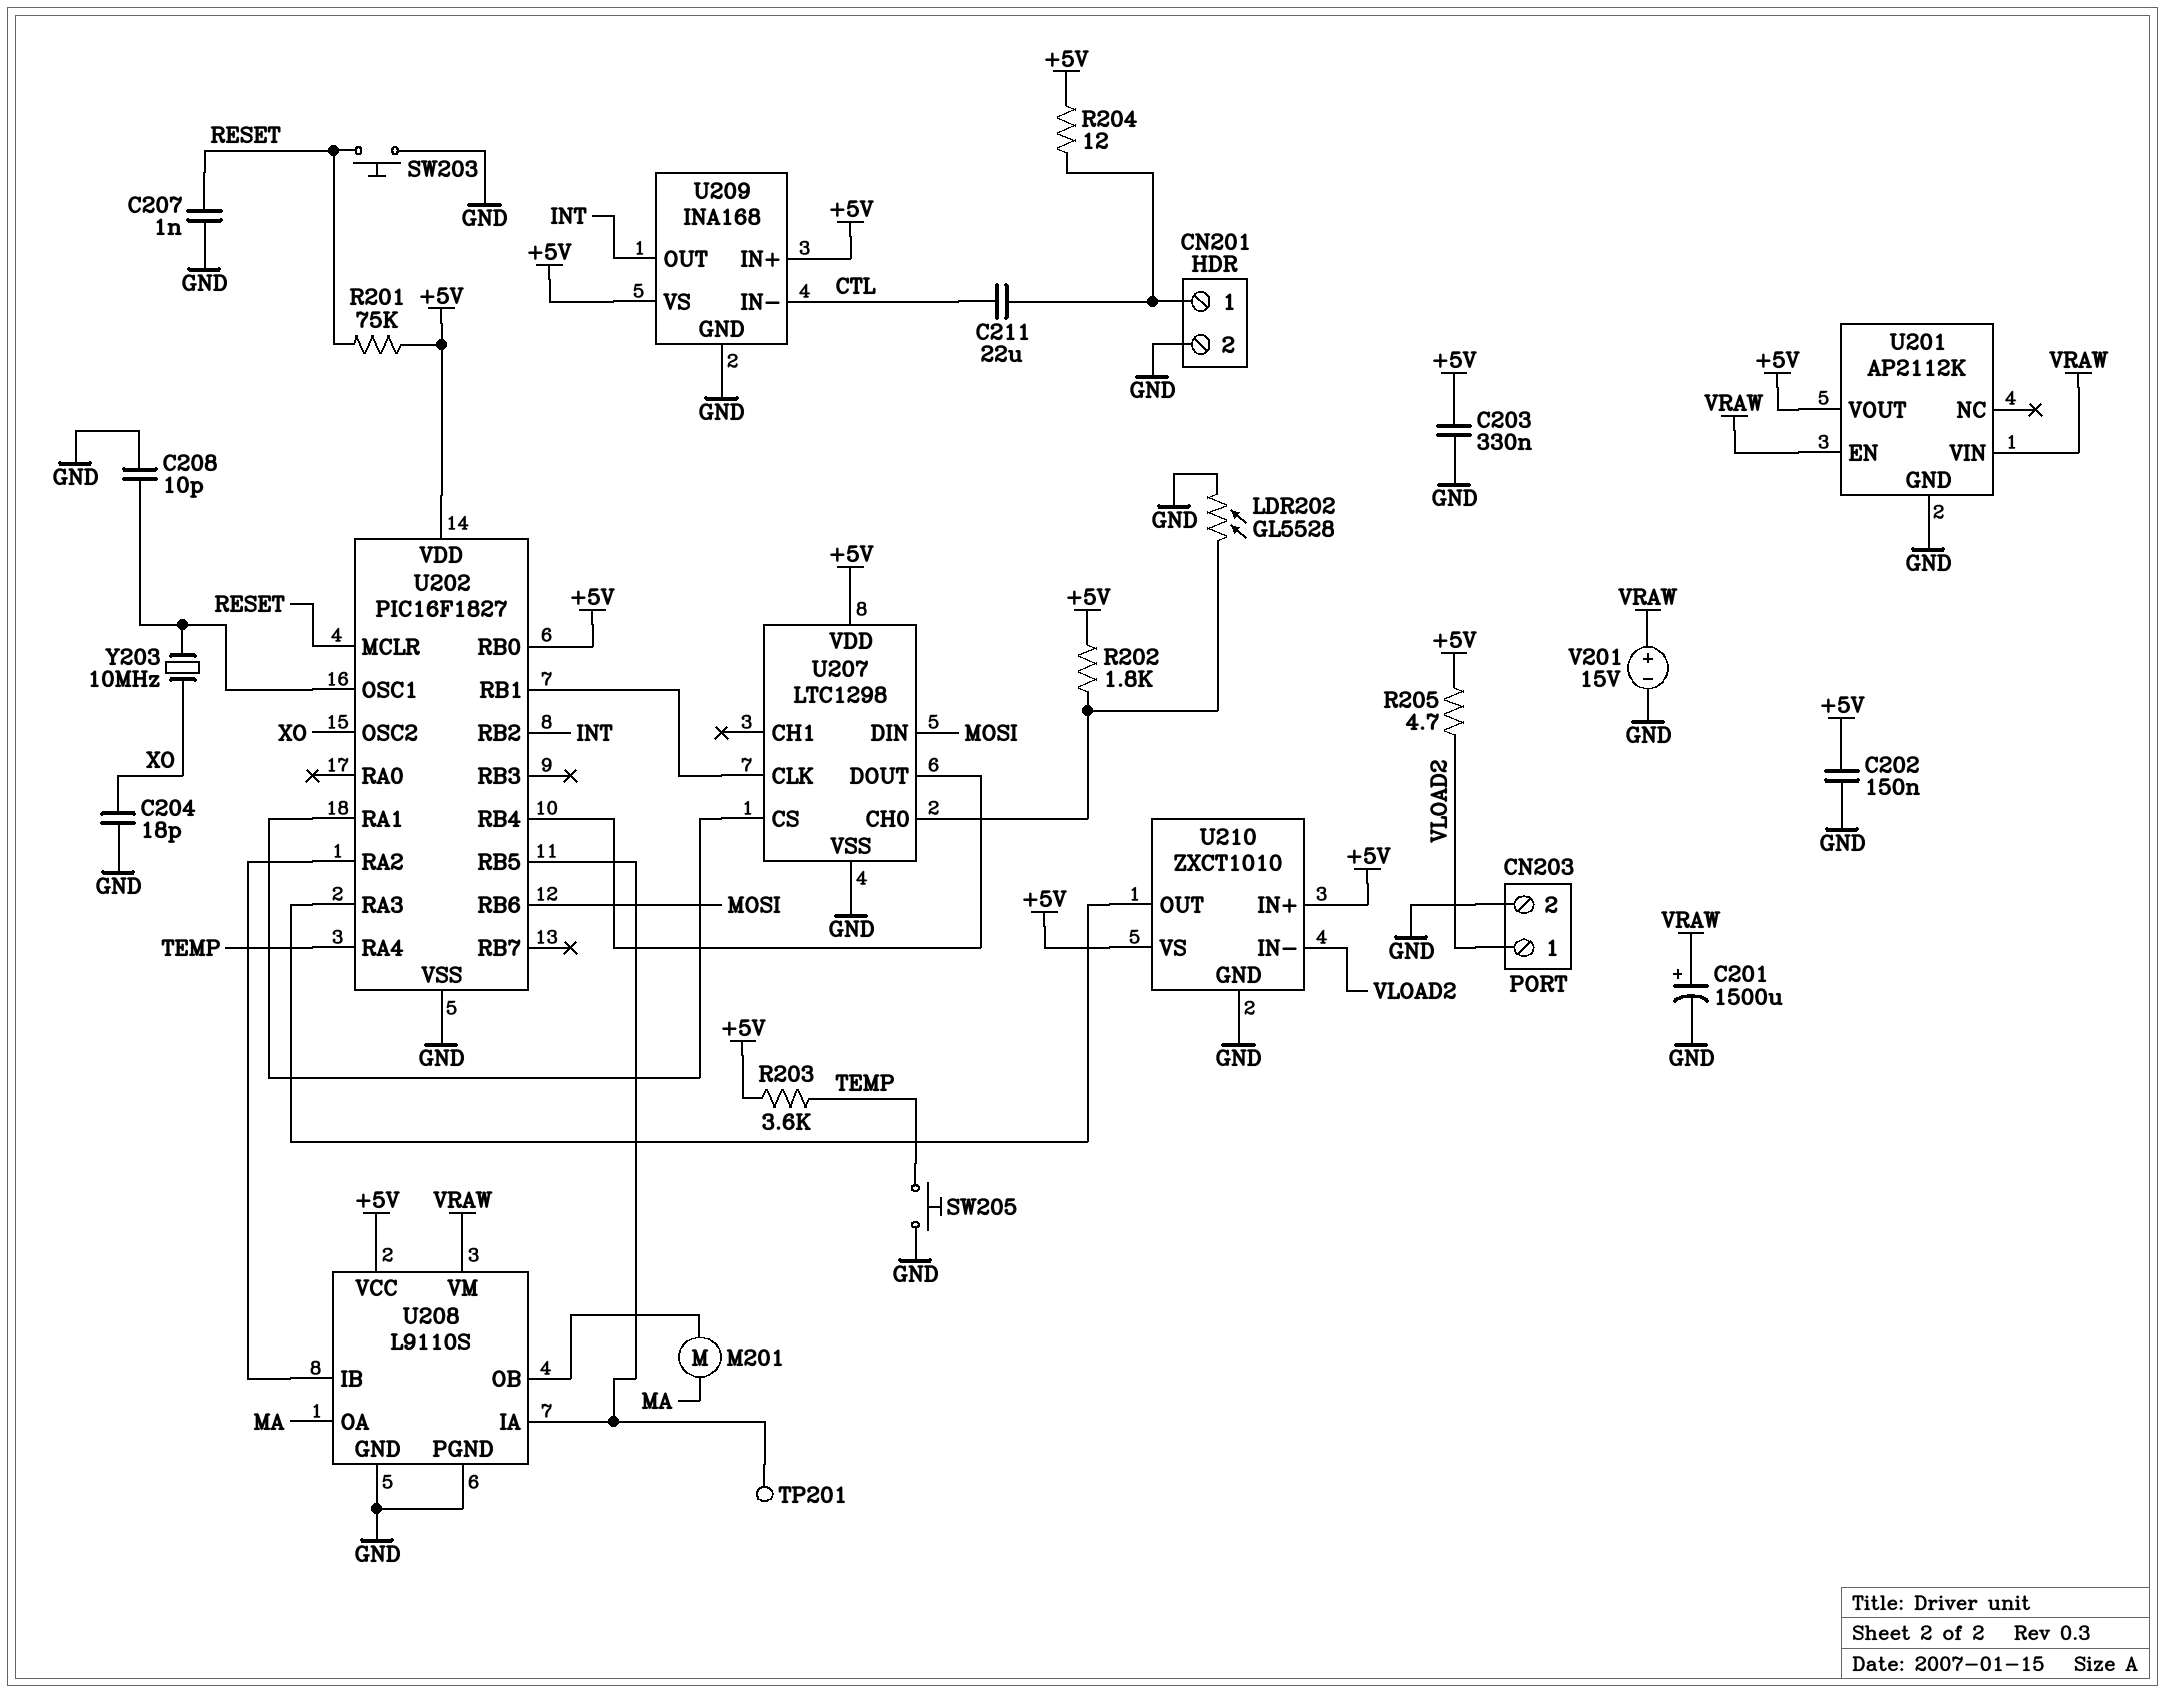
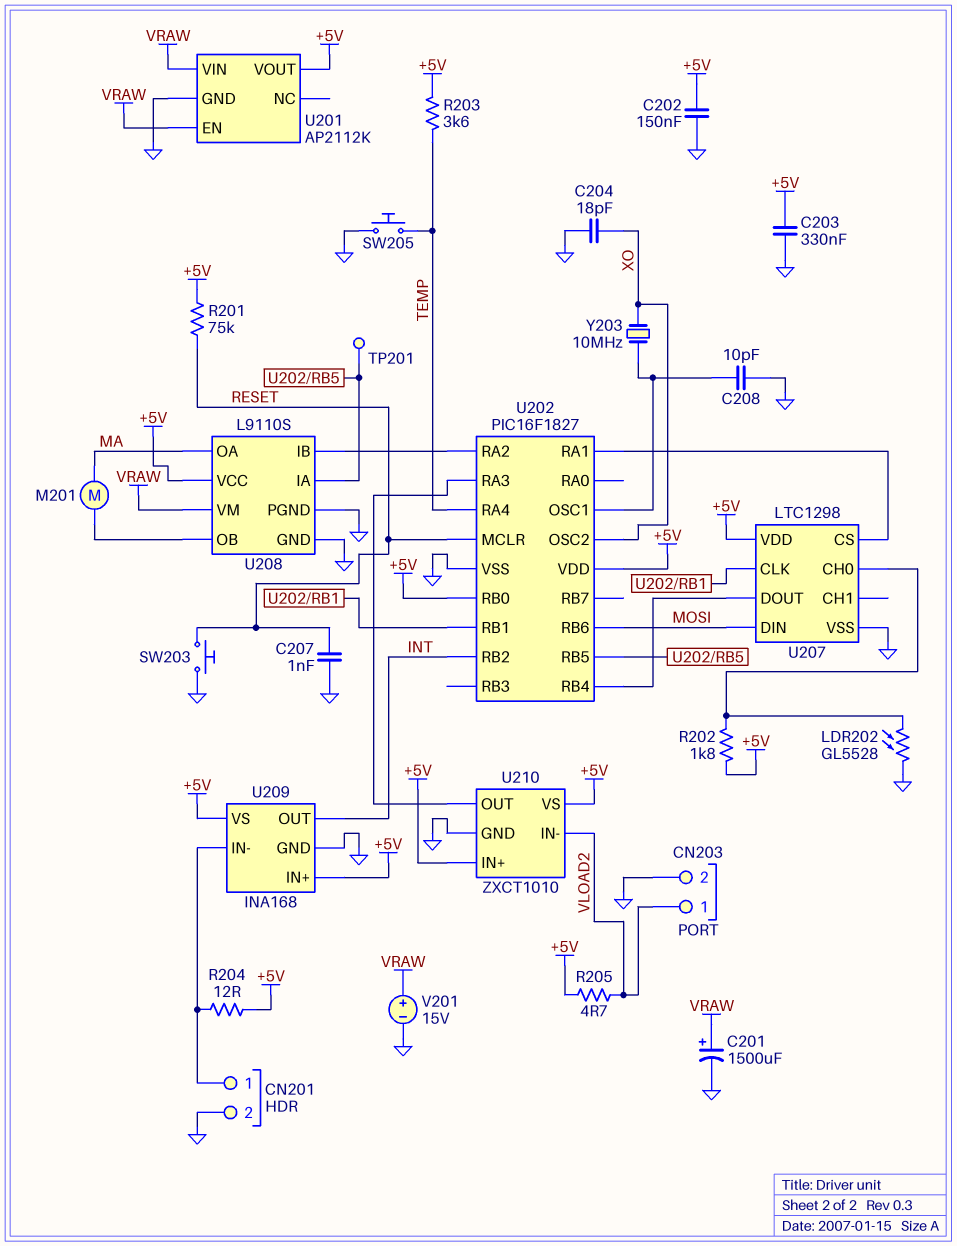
C211: 22uF (CN201/1, CTL) -> none
U209 pin IN-: CTL -> CN201/1

